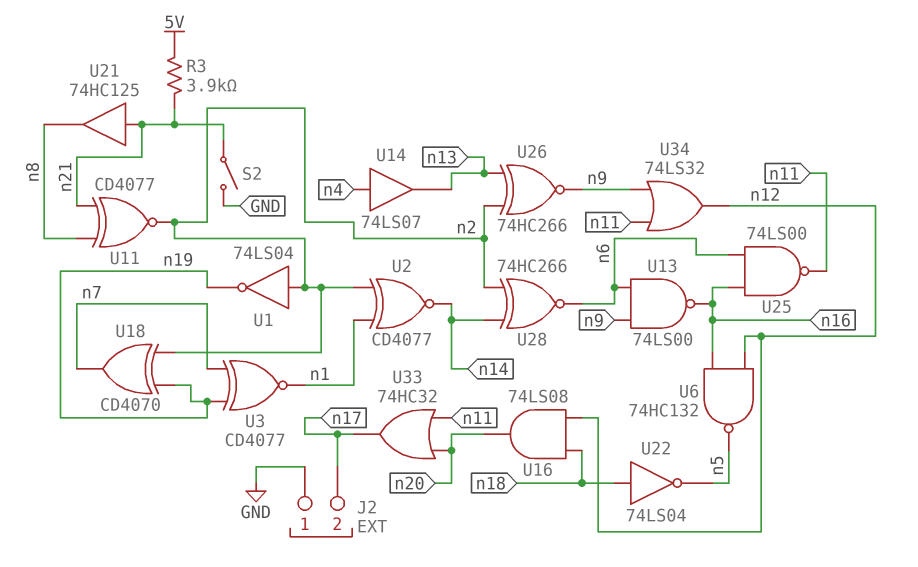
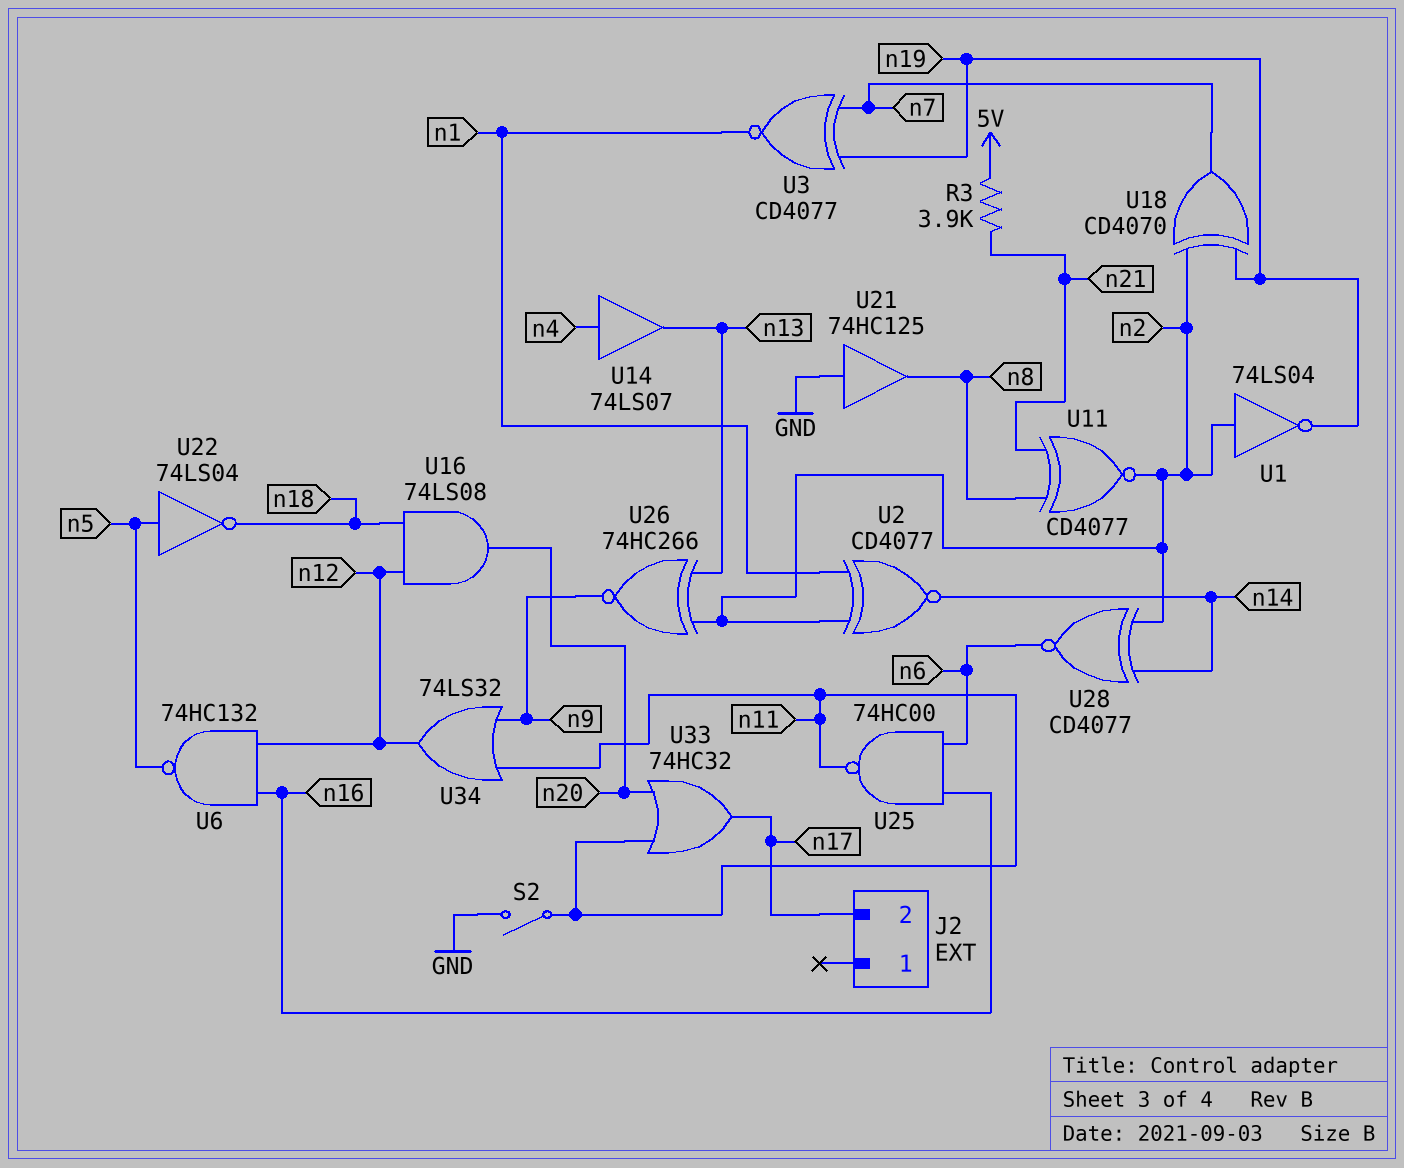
J2 pin 1: GND -> none
S2: switch (GND, n21) -> switch (GND, n11)
U13: NAND 74LS00 (in n6, in n9, out n16) -> none
U21: buffer 74HC125 (in n21, out n8) -> buffer 74HC125 (in GND, out n8)
U22: NOT 74LS04 (in n18, out n5) -> NOT 74LS04 (in n5, out n18)
U25: NAND 74LS00 (in n6, in n16, out n11) -> NAND 74HC00 (in n6, in n16, out n11)
U28: XNOR 74HC266 (in n2, in n14, out n6) -> XNOR CD4077 (in n2, in n14, out n6)

